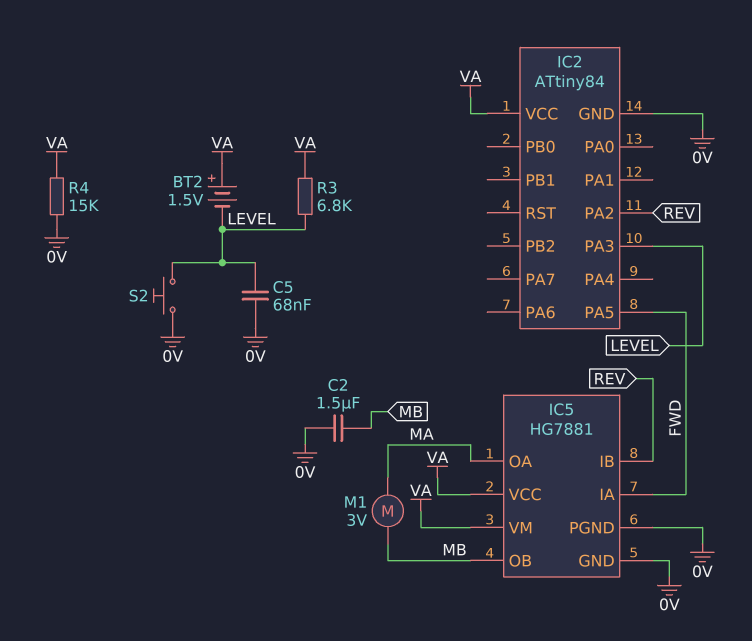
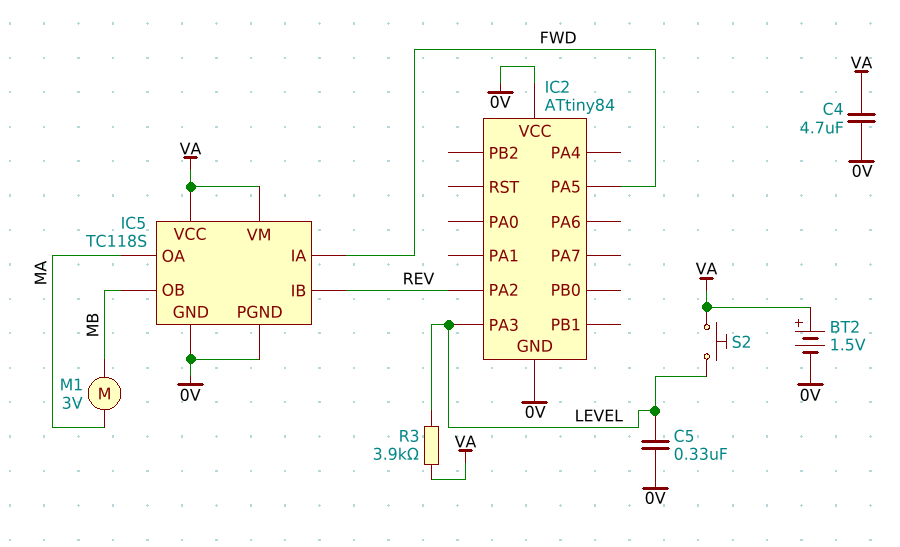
BT2: 1.5V (plus VA, minus LEVEL) -> 1.5V (plus VA, minus 0V)
C2: 1.5uF (0V, MB) -> none
C4: none -> 4.7uF (0V, VA)
C5: 68nF (0V, LEVEL) -> 330nF (0V, LEVEL)
IC2 pin VCC: VA -> 0V
IC5: HG7881 -> TC118S
R3: 6.8k (LEVEL, VA) -> 3.9k (LEVEL, VA)
R4: 15k (0V, VA) -> none
S2: button (0V, LEVEL) -> button (LEVEL, VA)

